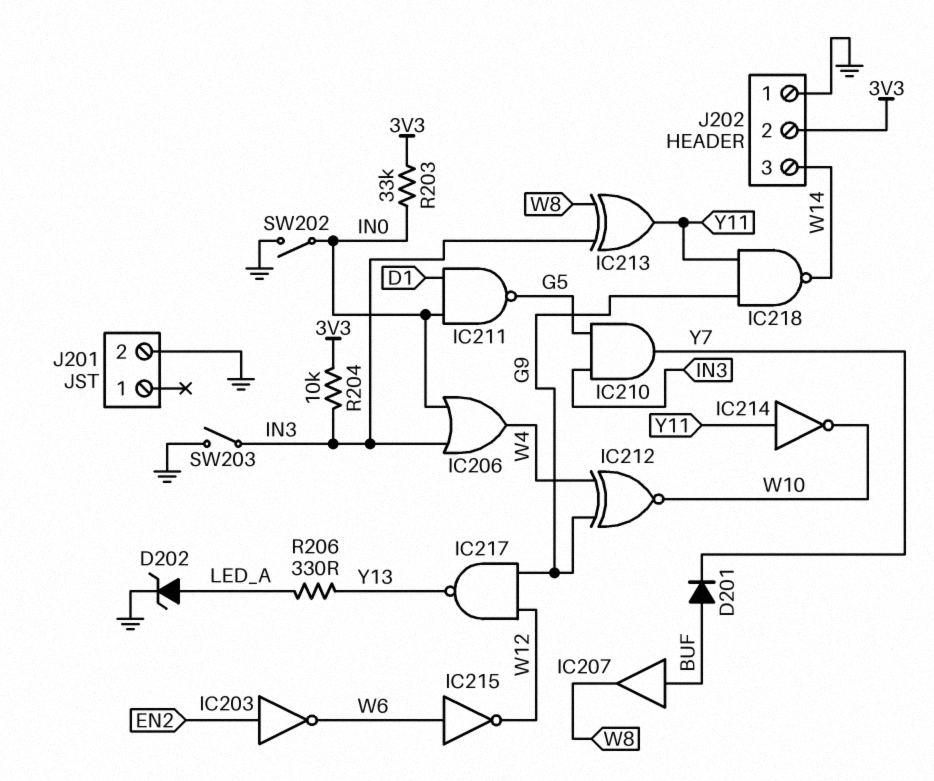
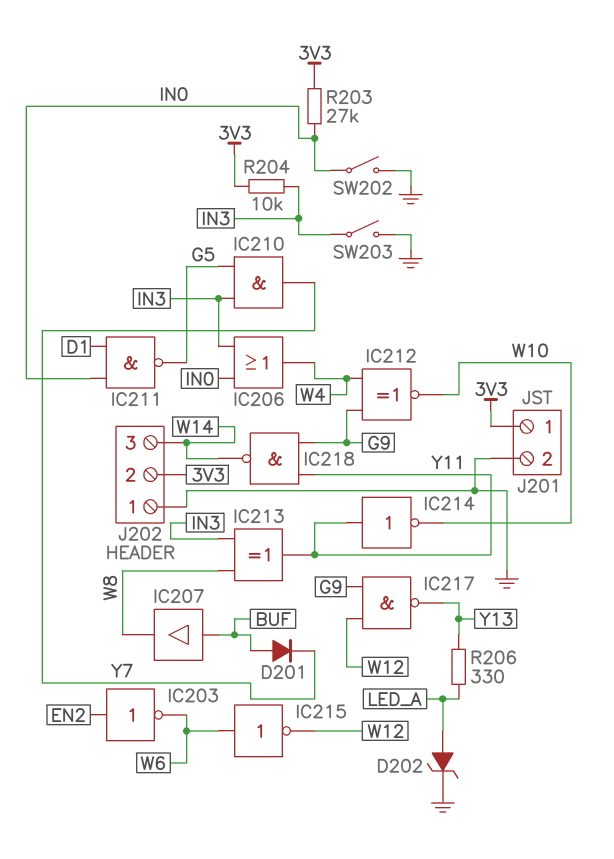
J201 pin 1: none -> 3V3
R203: 33k (3V3, IN0) -> 27k (3V3, IN0)

